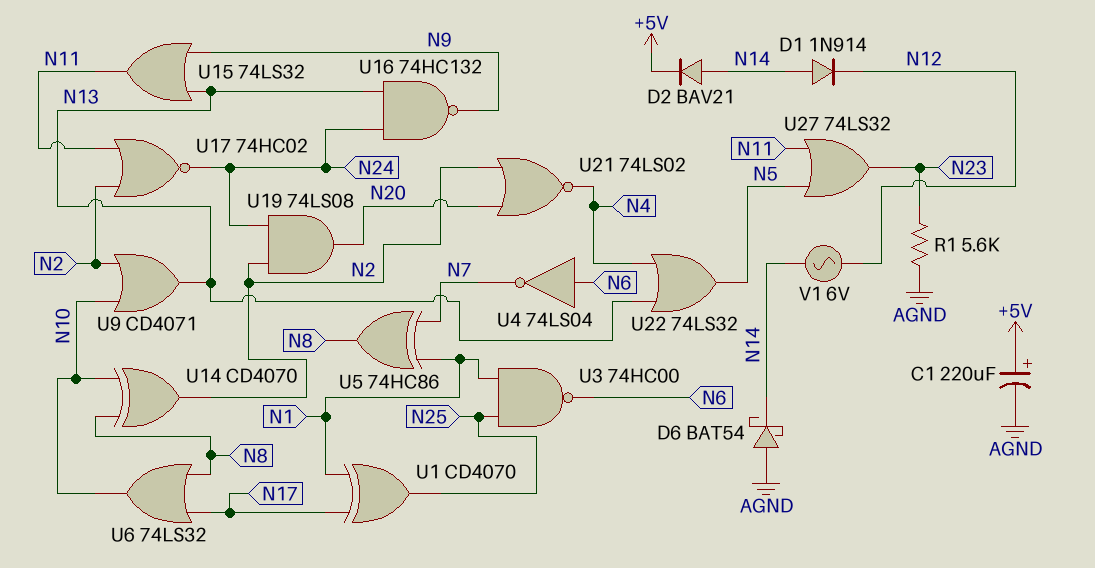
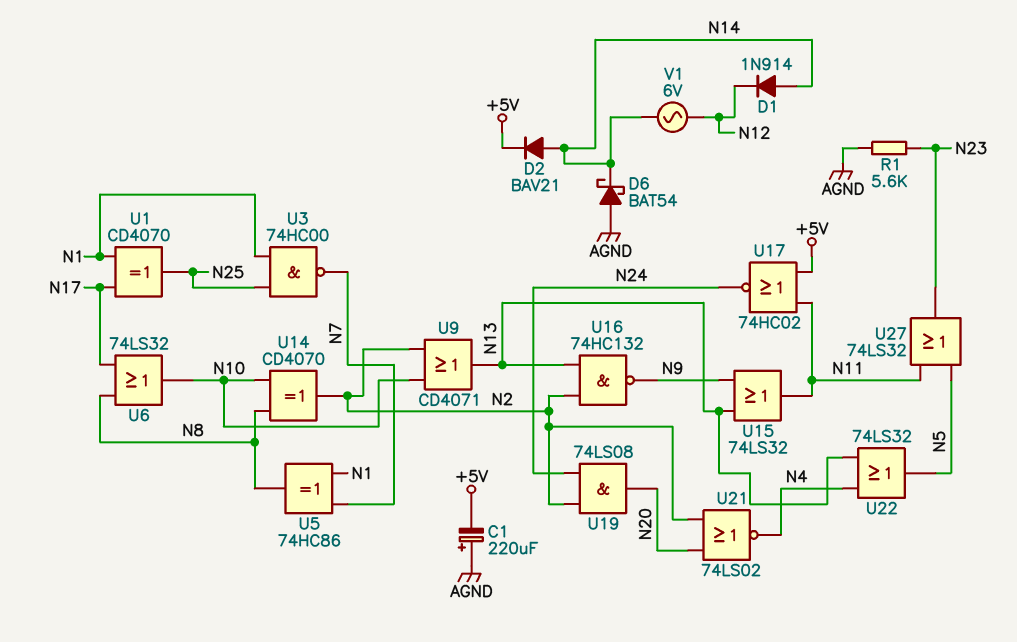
C1: 220uF (plus +5V, minus AGND) -> 220uF (plus AGND, minus +5V)
U3: NAND 74HC00 (in N1, in N25, out N6) -> NAND 74HC00 (in N1, in N25, out N7)
U4: NOT 74LS04 (in N6, out N7) -> none
U16: NAND 74HC132 (in N13, in N24, out N9) -> NAND 74HC132 (in N2, in N13, out N9)
U17: NOR 74HC02 (in N2, in N11, out N24) -> NOR 74HC02 (in +5V, in N11, out N24)

